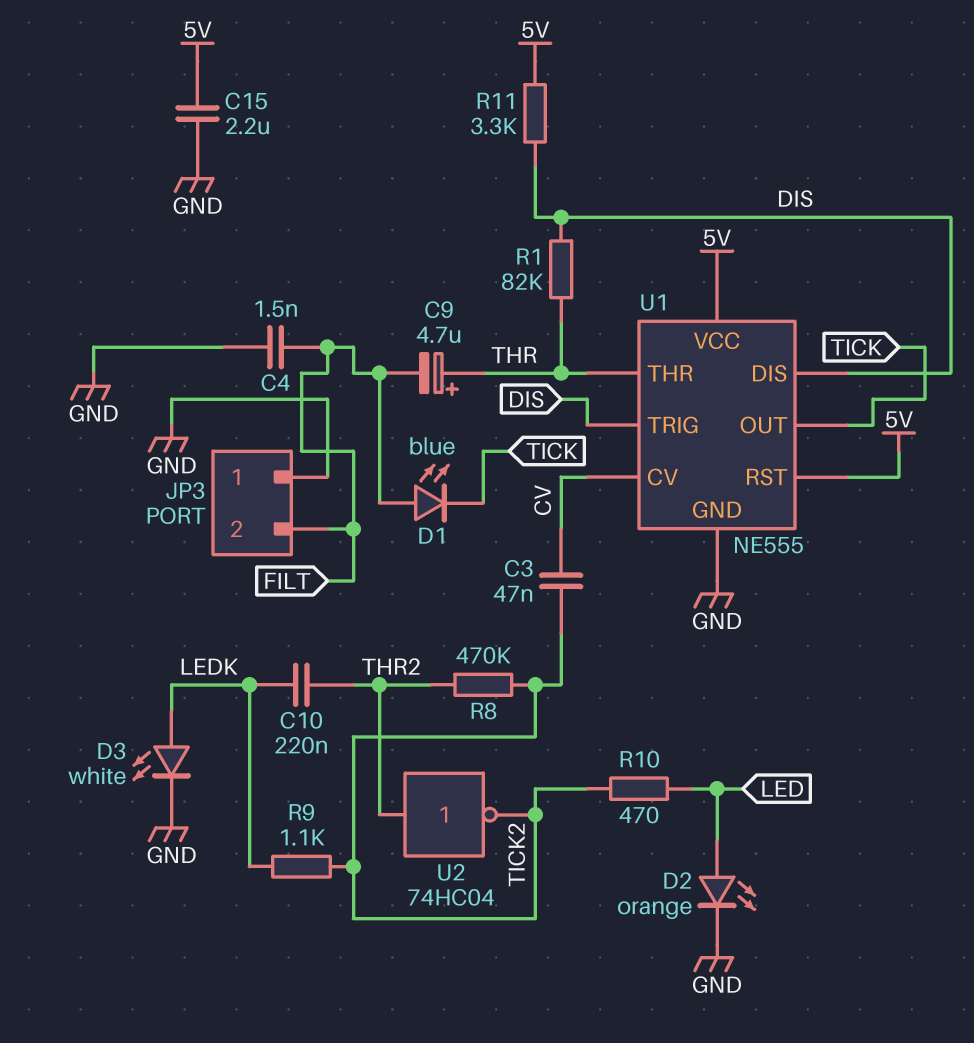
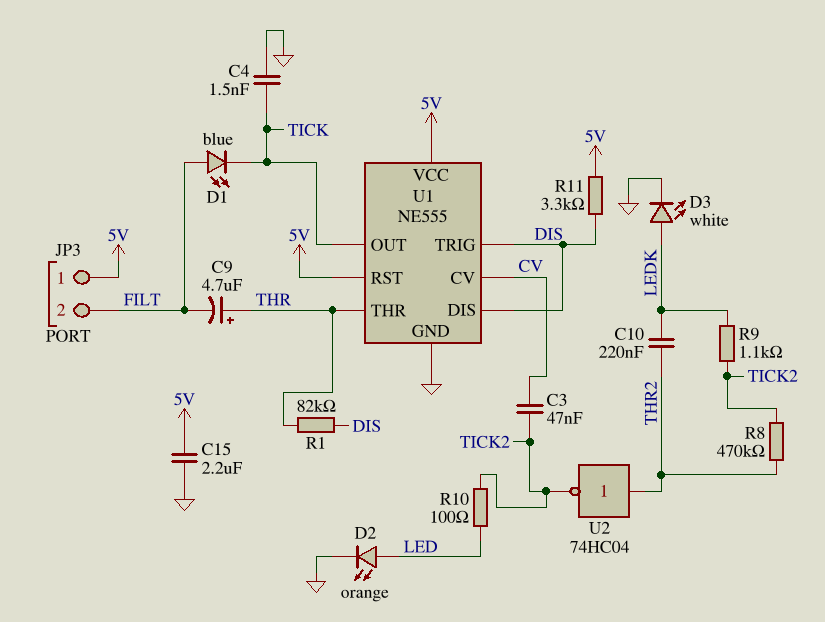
C4: 1.5nF (FILT, GND) -> 1.5nF (GND, TICK)
JP3 pin 1: GND -> 5V
R10: 470 (LED, TICK2) -> 100 (LED, TICK2)

